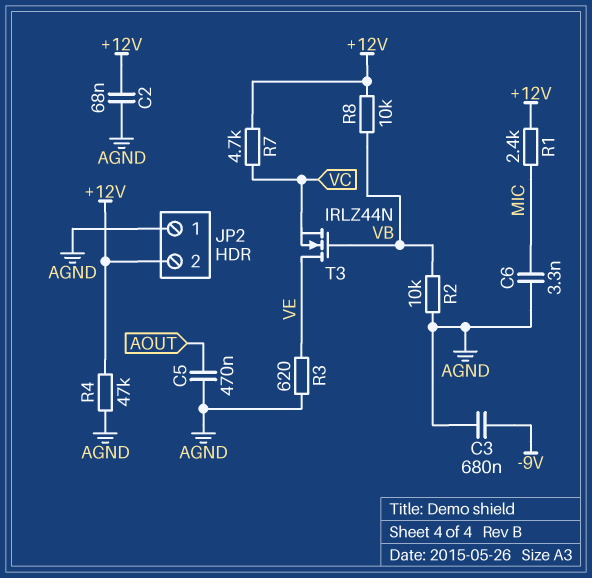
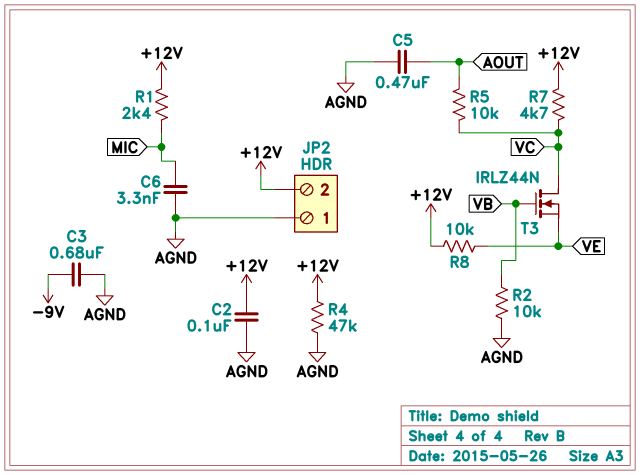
C2: 68nF (+12V, AGND) -> 100nF (+12V, AGND)
R3: 620 (AGND, VE) -> none
R5: none -> 10k (AOUT, VC)
R8: 10k (+12V, VB) -> 10k (+12V, VE)
T3: NMOS IRLZ44N (G VB, D VE, S VC) -> NMOS IRLZ44N (G VB, D VC, S VE)

